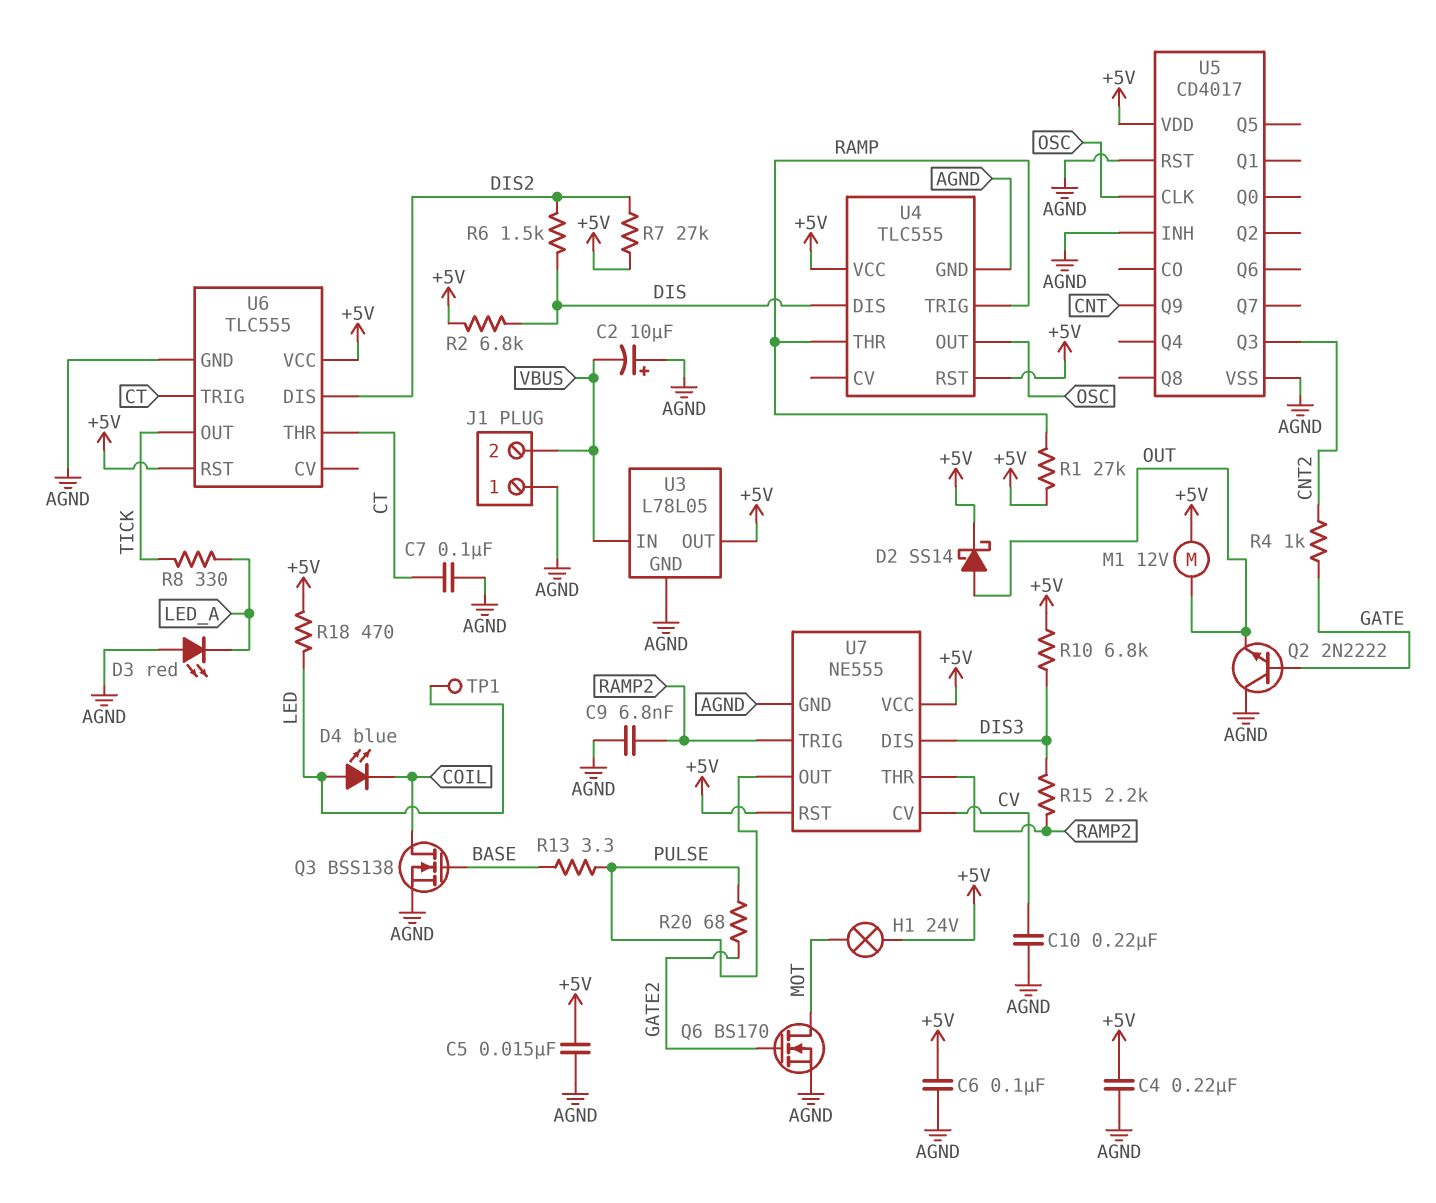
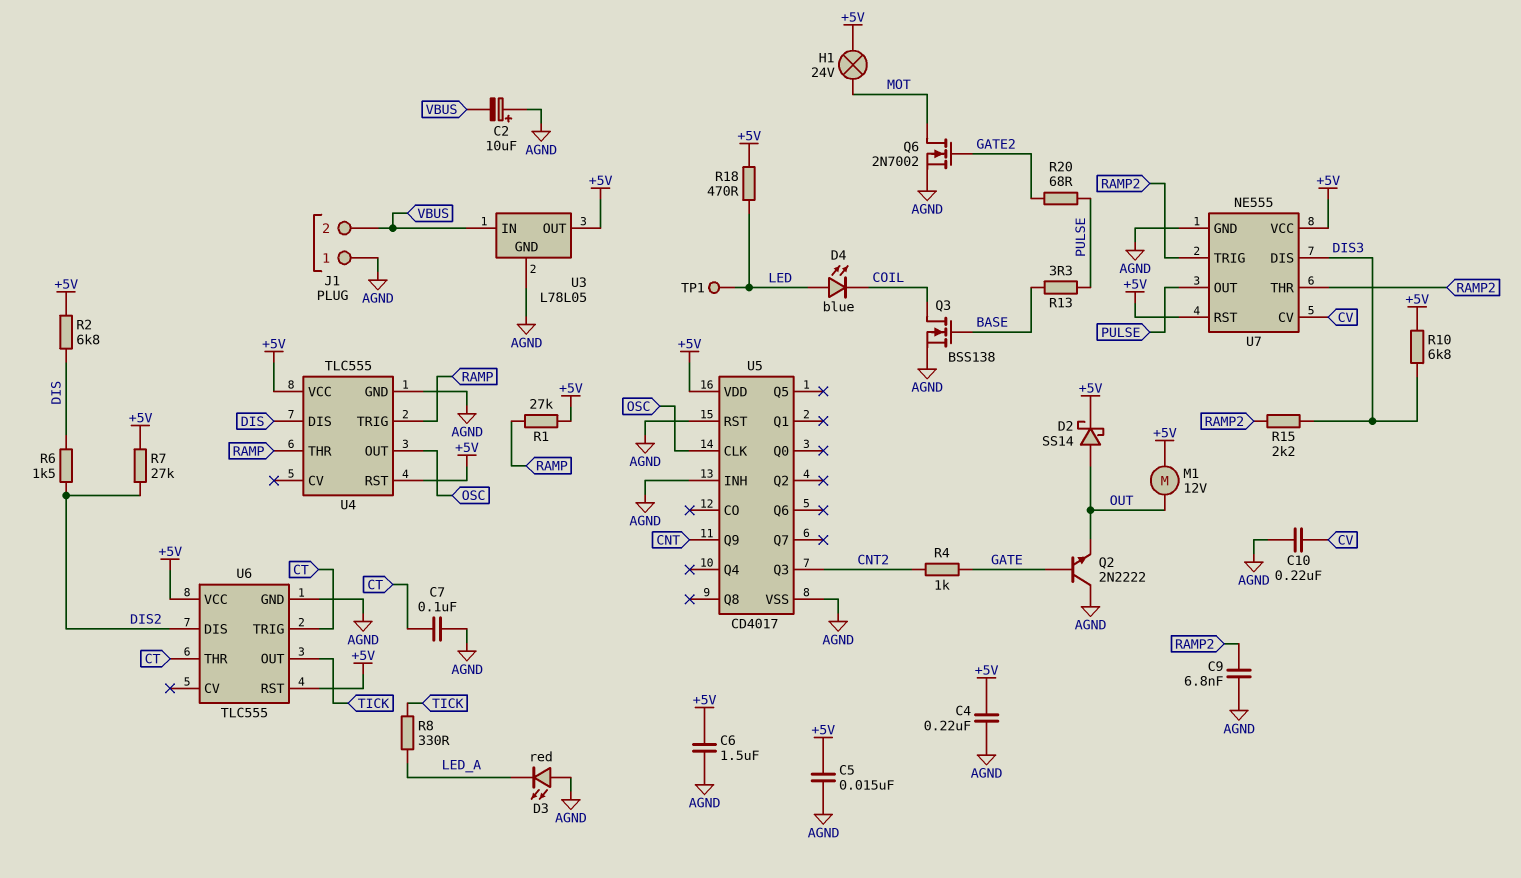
C6: 100nF (+5V, AGND) -> 1.5uF (+5V, AGND)
Q6: NMOS BS170 (G GATE2, D MOT, S AGND) -> NMOS 2N7002 (G GATE2, D MOT, S AGND)

